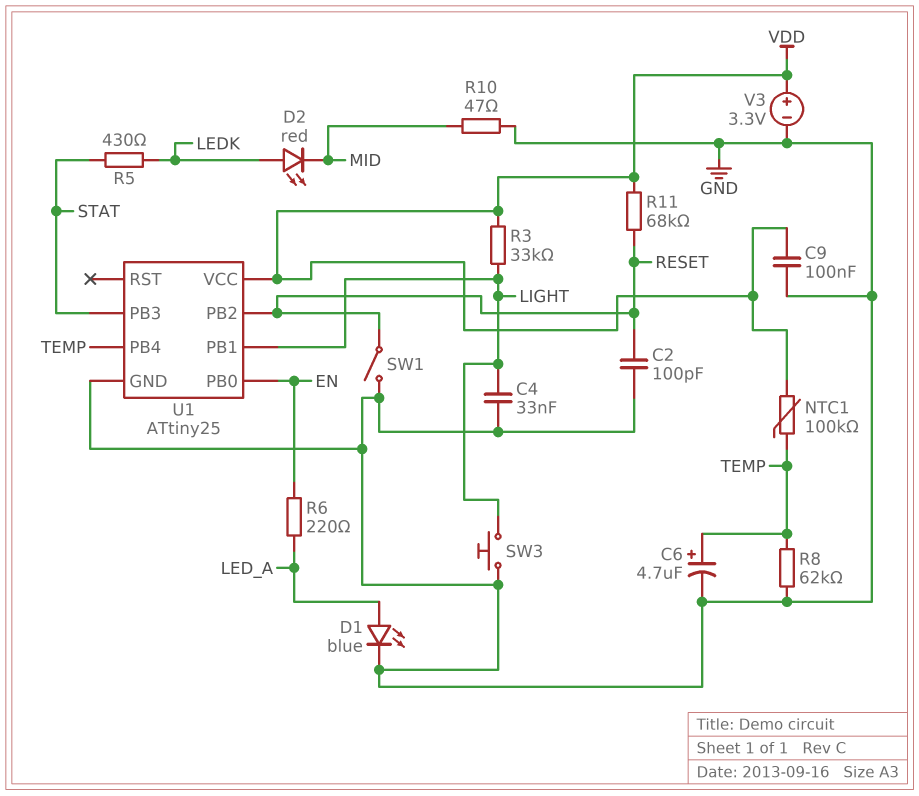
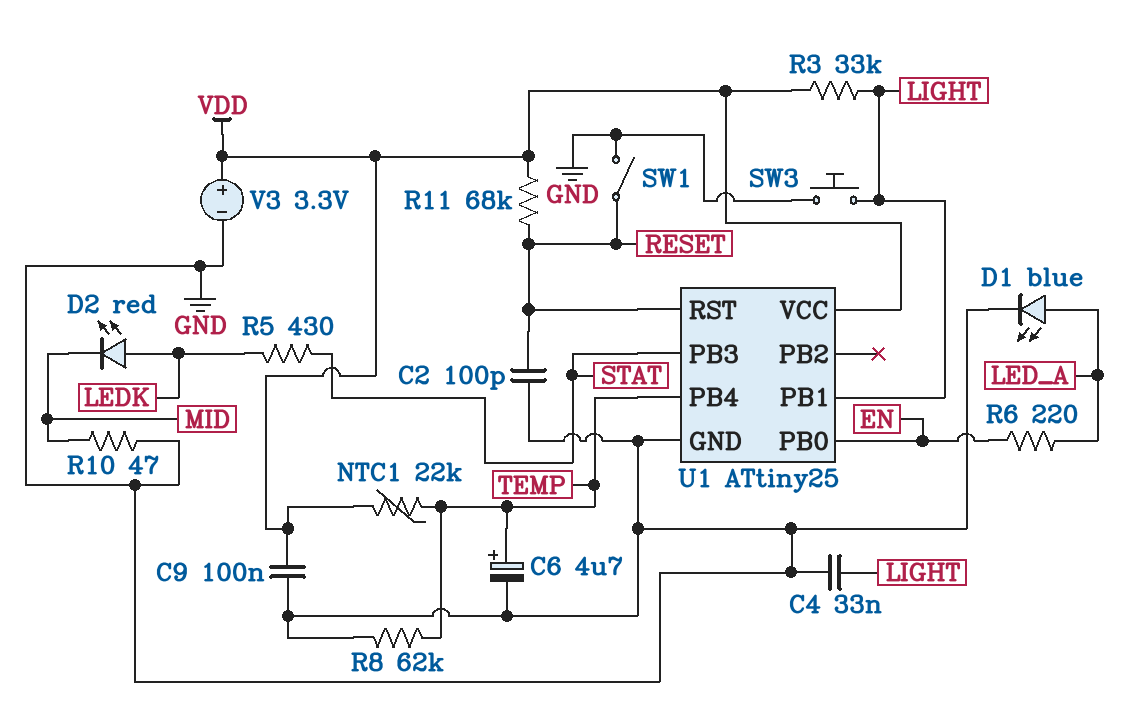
NTC1: 100k (TEMP, VDD) -> 22k (TEMP, VDD)
U1 pin PB2: RESET -> none
U1 pin RST: none -> RESET

